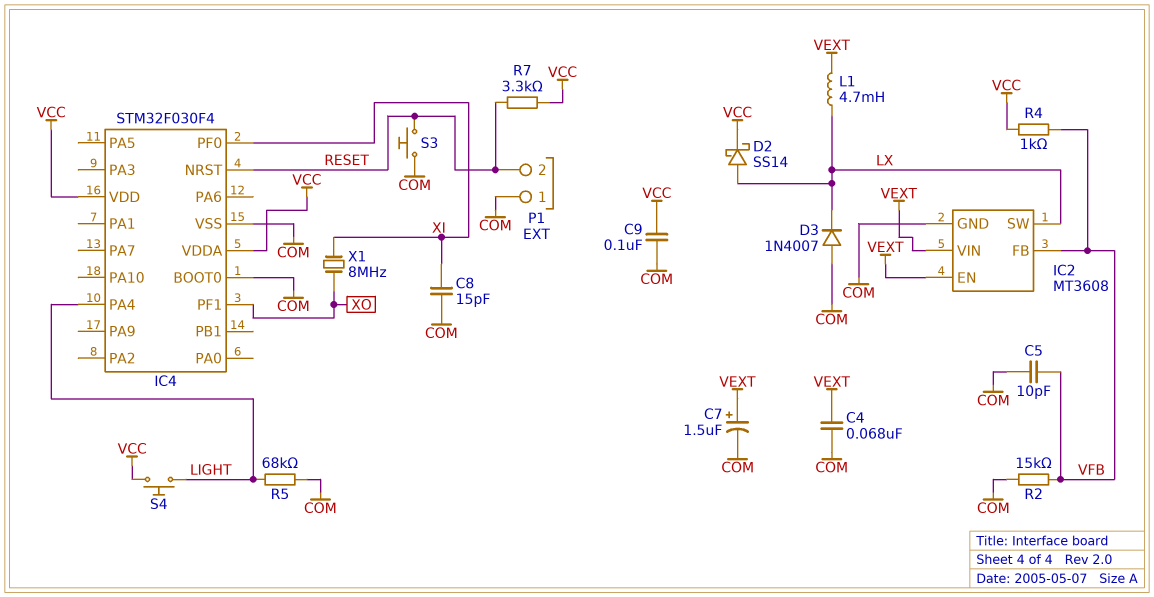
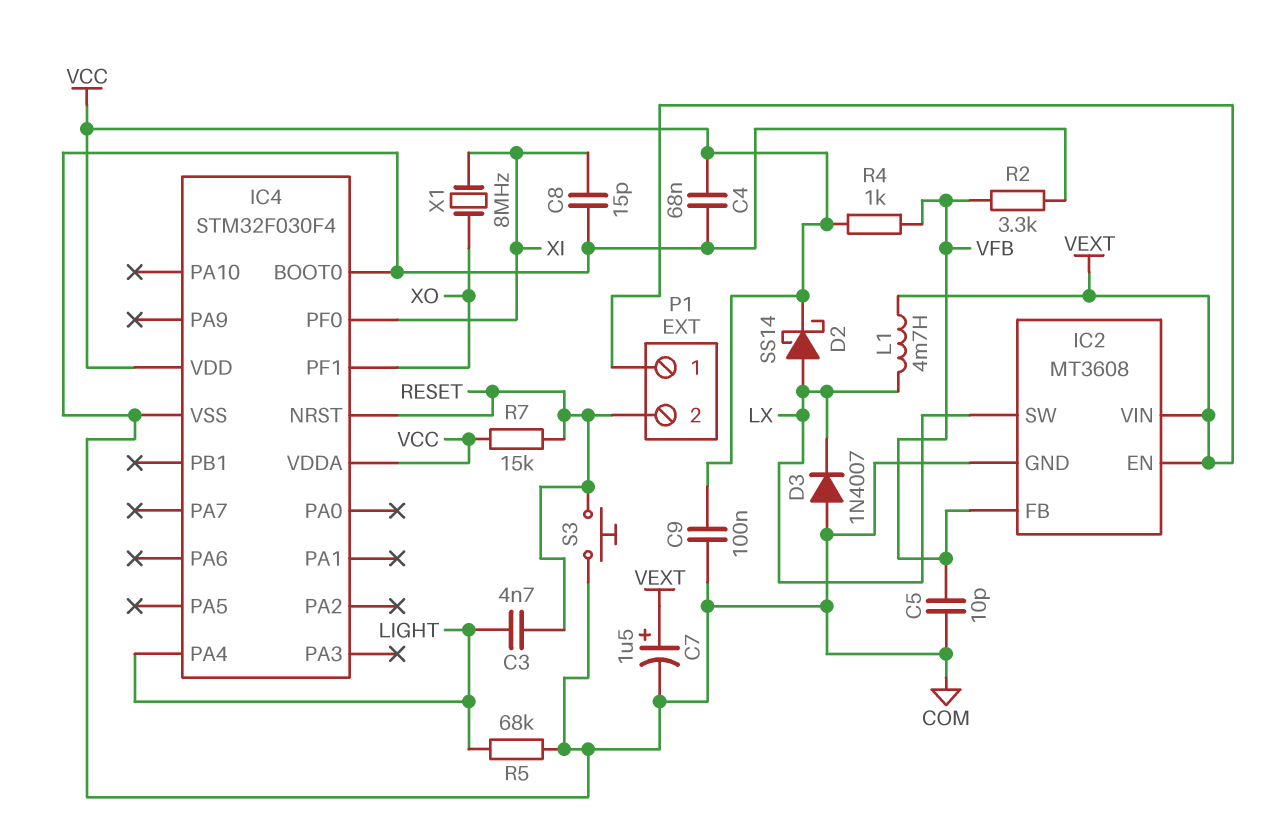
C3: none -> 4.7nF (LIGHT, RESET)
C4: 68nF (COM, VEXT) -> 68nF (COM, VCC)
P1 pin 1: COM -> VEXT
R2: 15k (COM, VFB) -> 3.3k (COM, VFB)
R7: 3.3k (RESET, VCC) -> 15k (RESET, VCC)
S4: button (LIGHT, VCC) -> none

